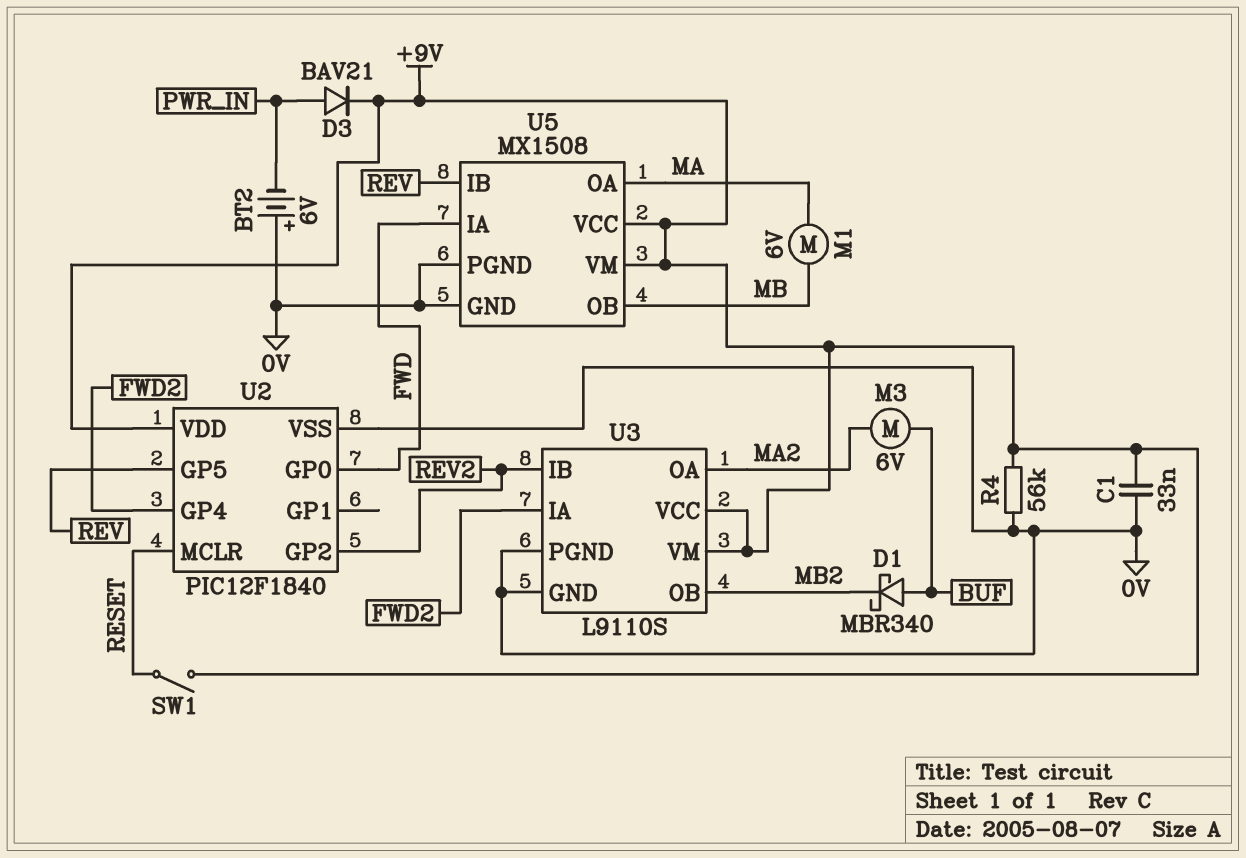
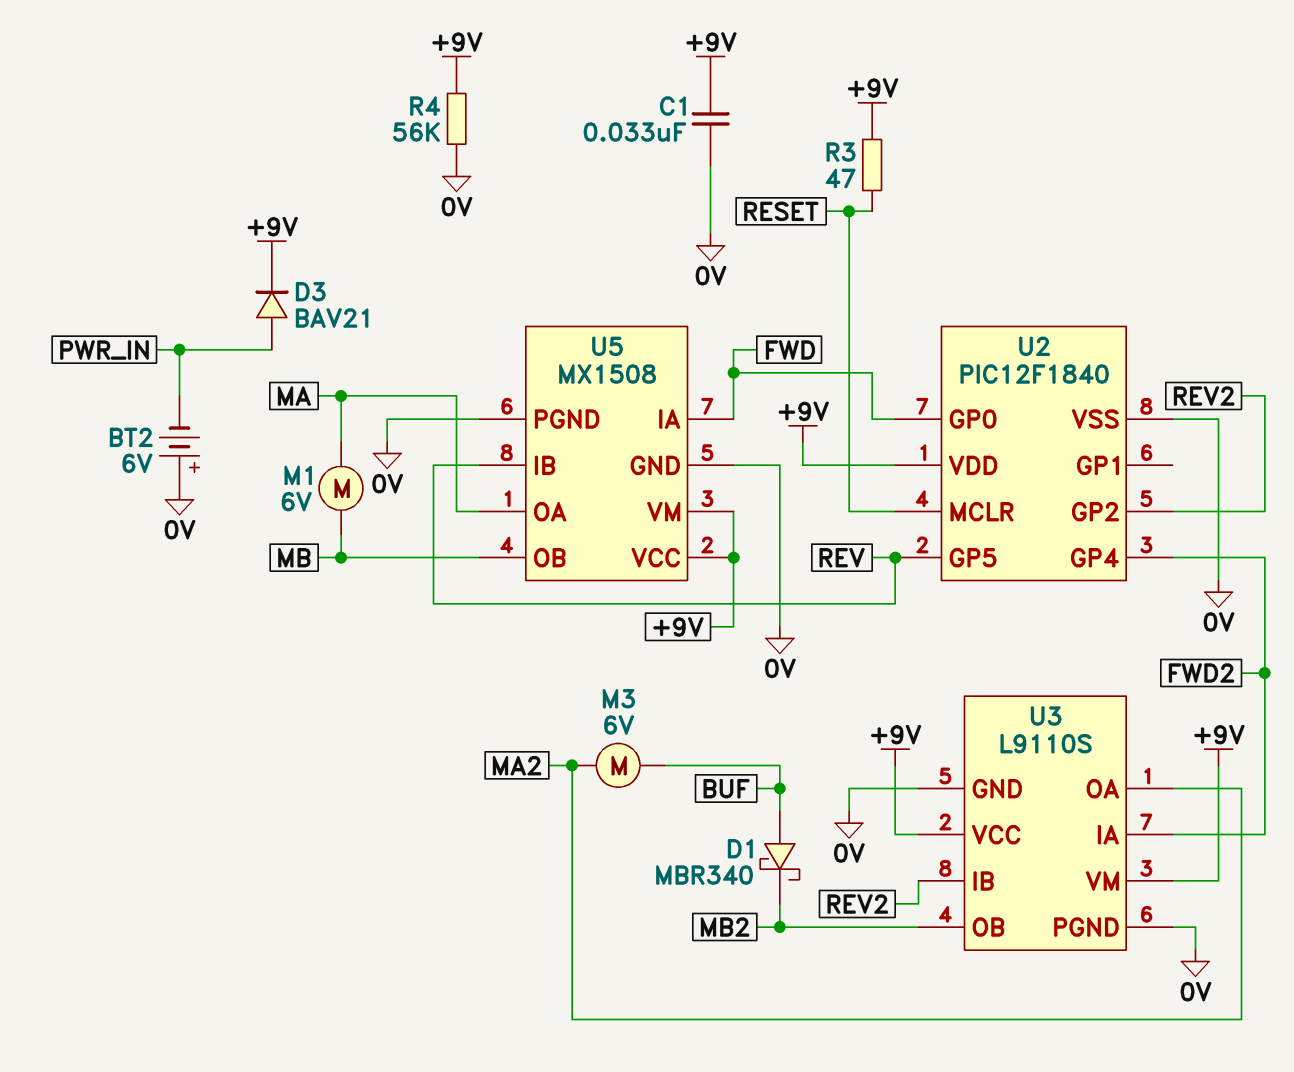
R3: none -> 47 (+9V, RESET)
SW1: switch (+9V, RESET) -> none

